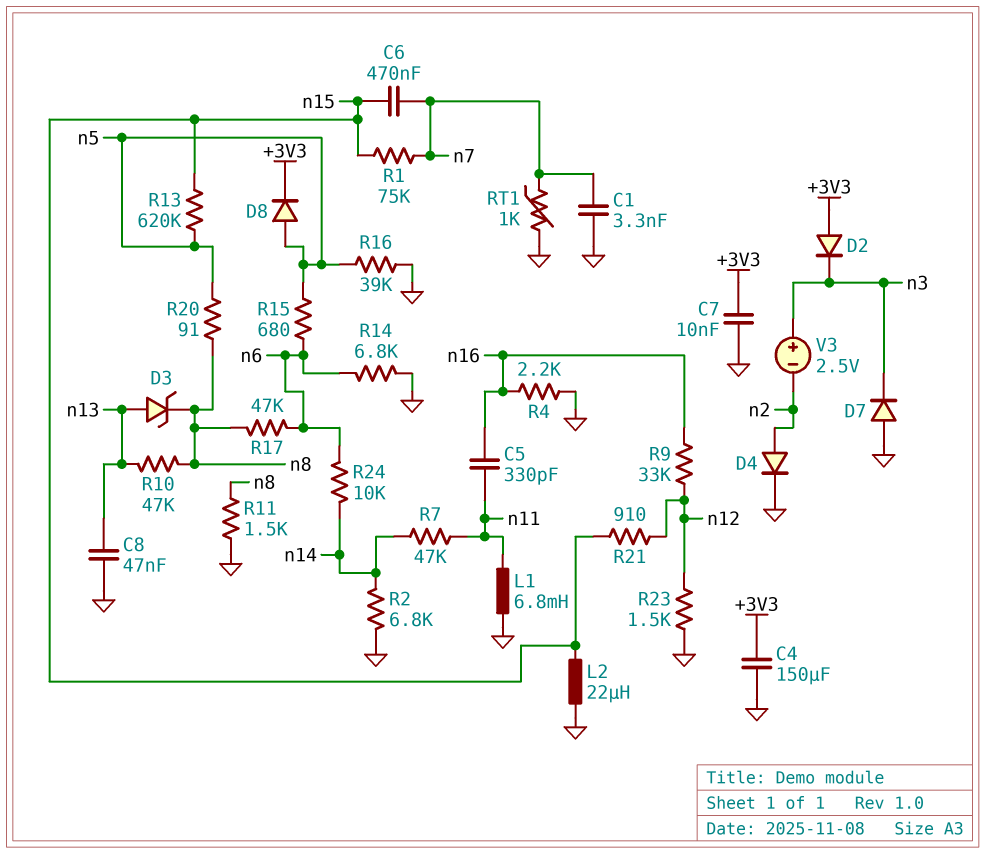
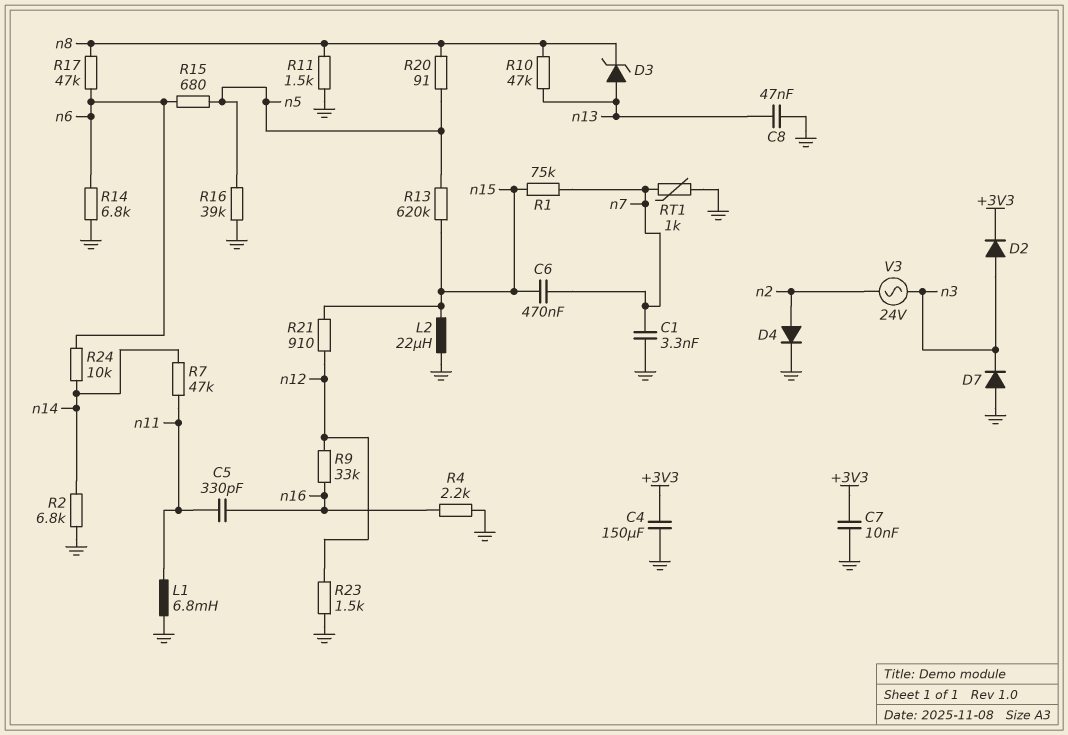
D2: diode (A +3V3, K n3) -> diode (A n3, K +3V3)
D8: diode (A n5, K +3V3) -> none
V3: 2.5V (plus n3, minus n2) -> AC 24V (n2, n3)

